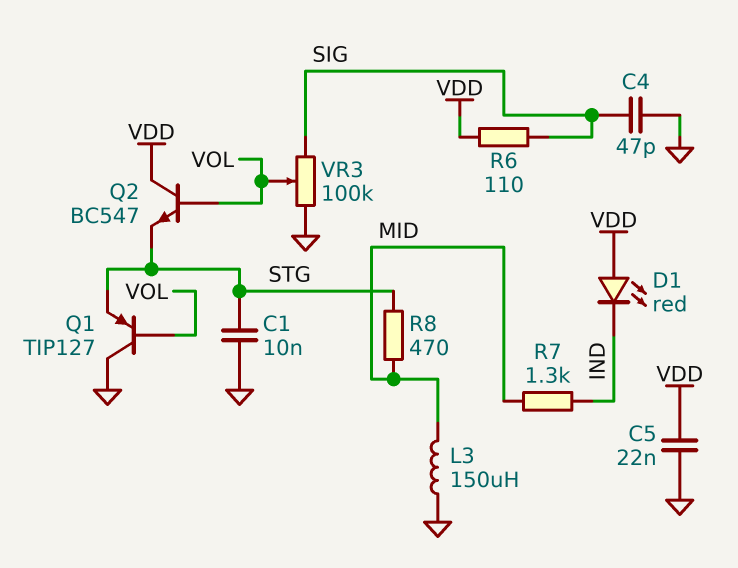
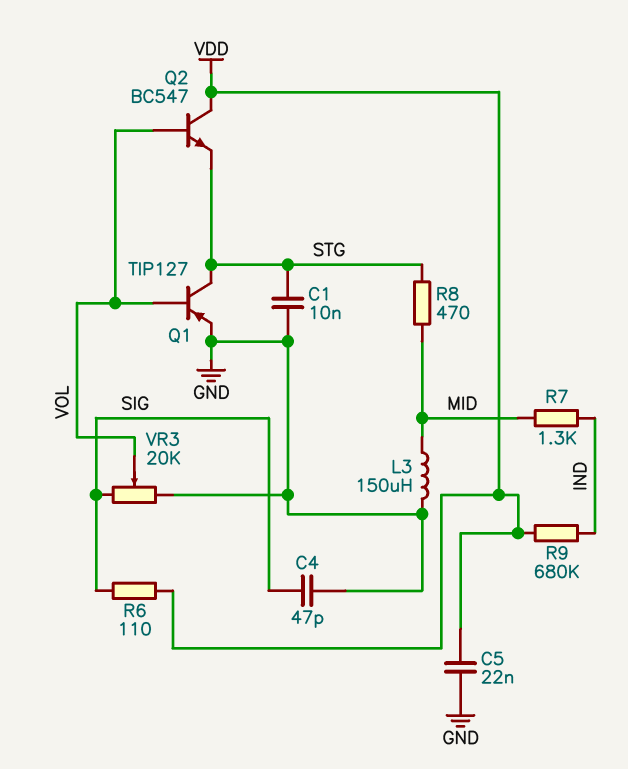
D1: LED red (A VDD, K IND) -> none
Q1: PNP TIP127 (B VOL, C GND, E STG) -> PNP TIP127 (B VOL, C STG, E GND)
R9: none -> 680k (IND, VDD)
VR3: 100k (GND, SIG, wiper VOL) -> 20k (GND, SIG, wiper VOL)

